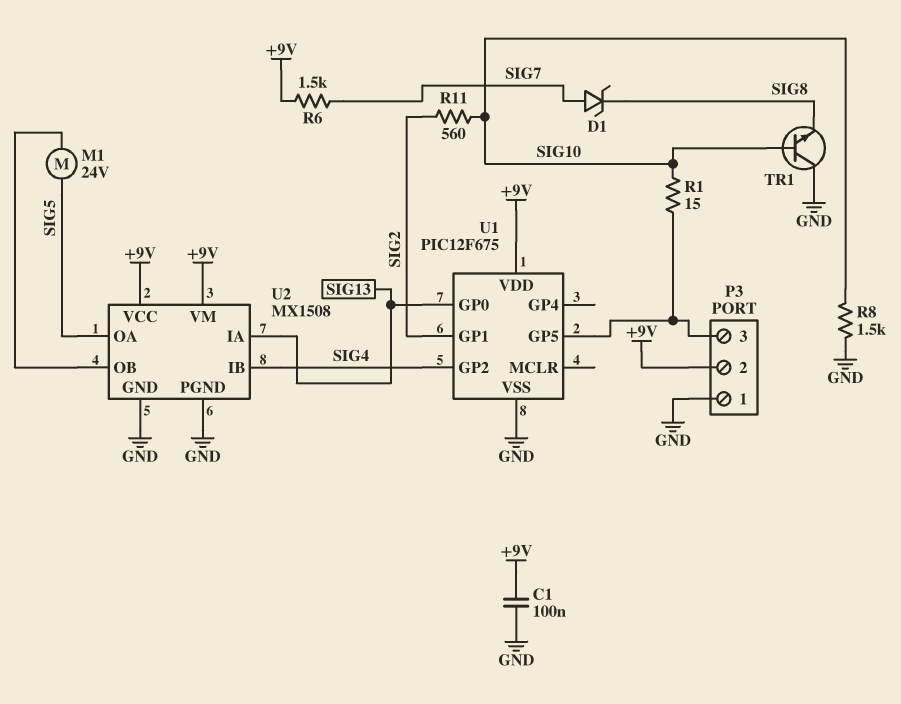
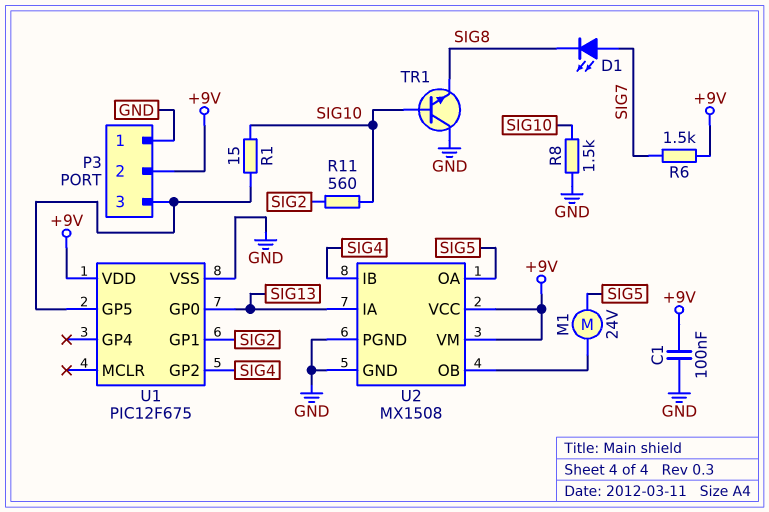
D1: zener (A SIG7, K SIG8) -> LED (A SIG7, K SIG8)

